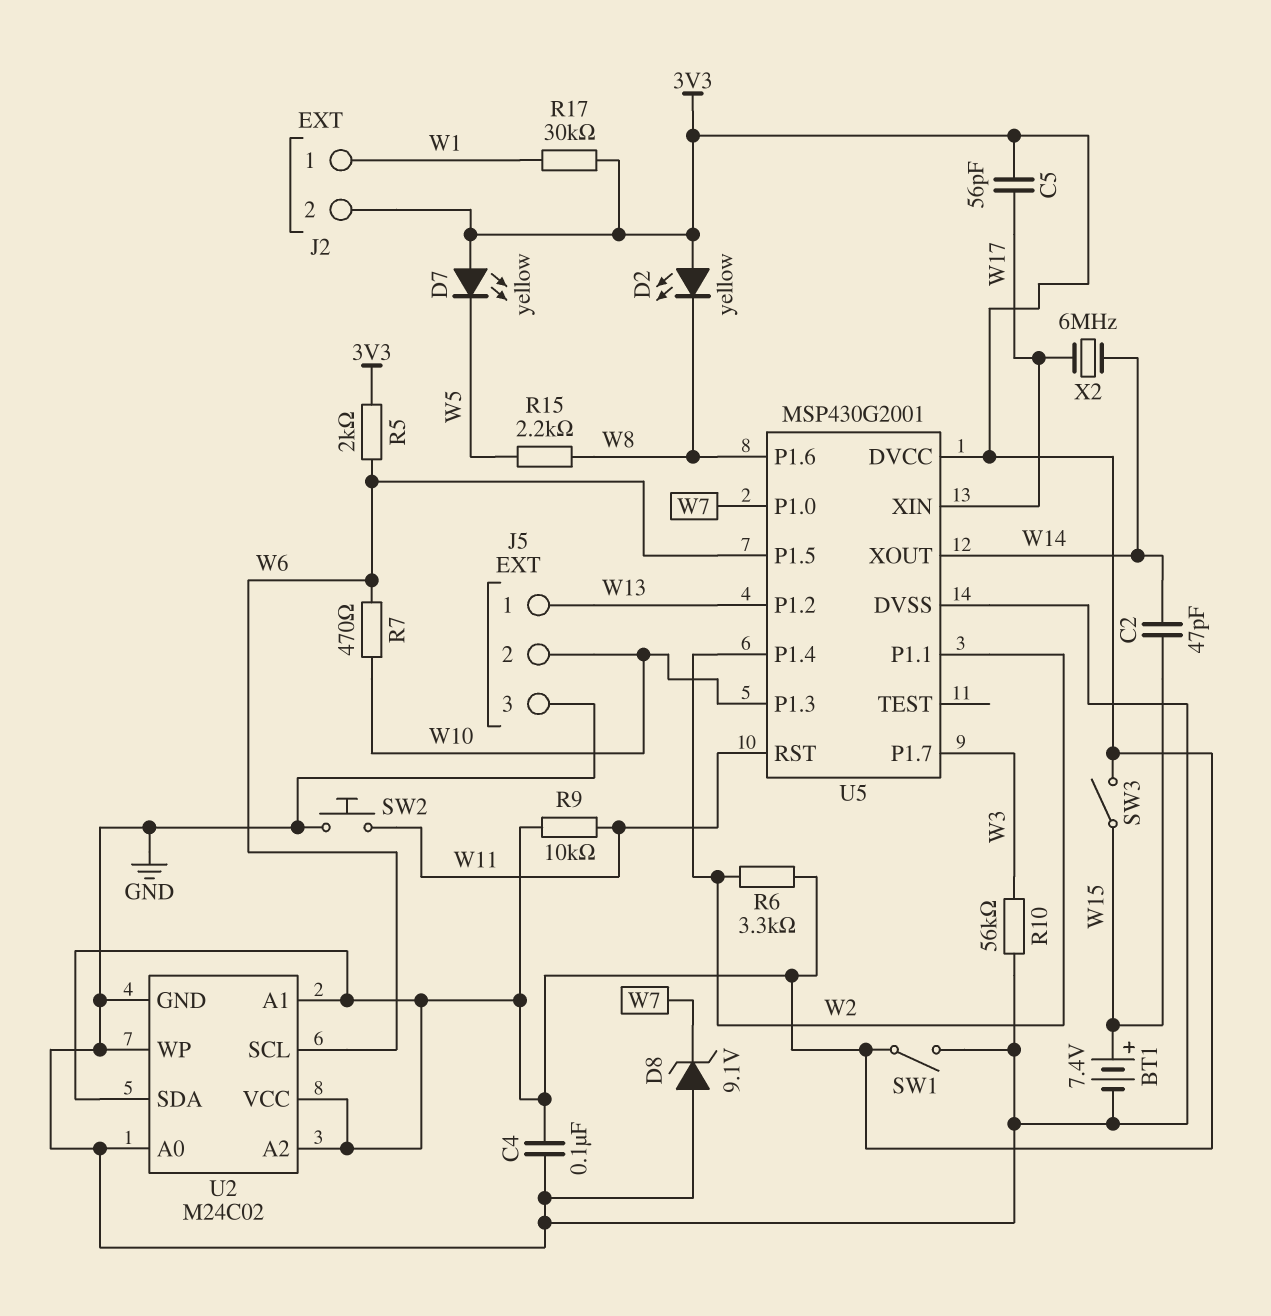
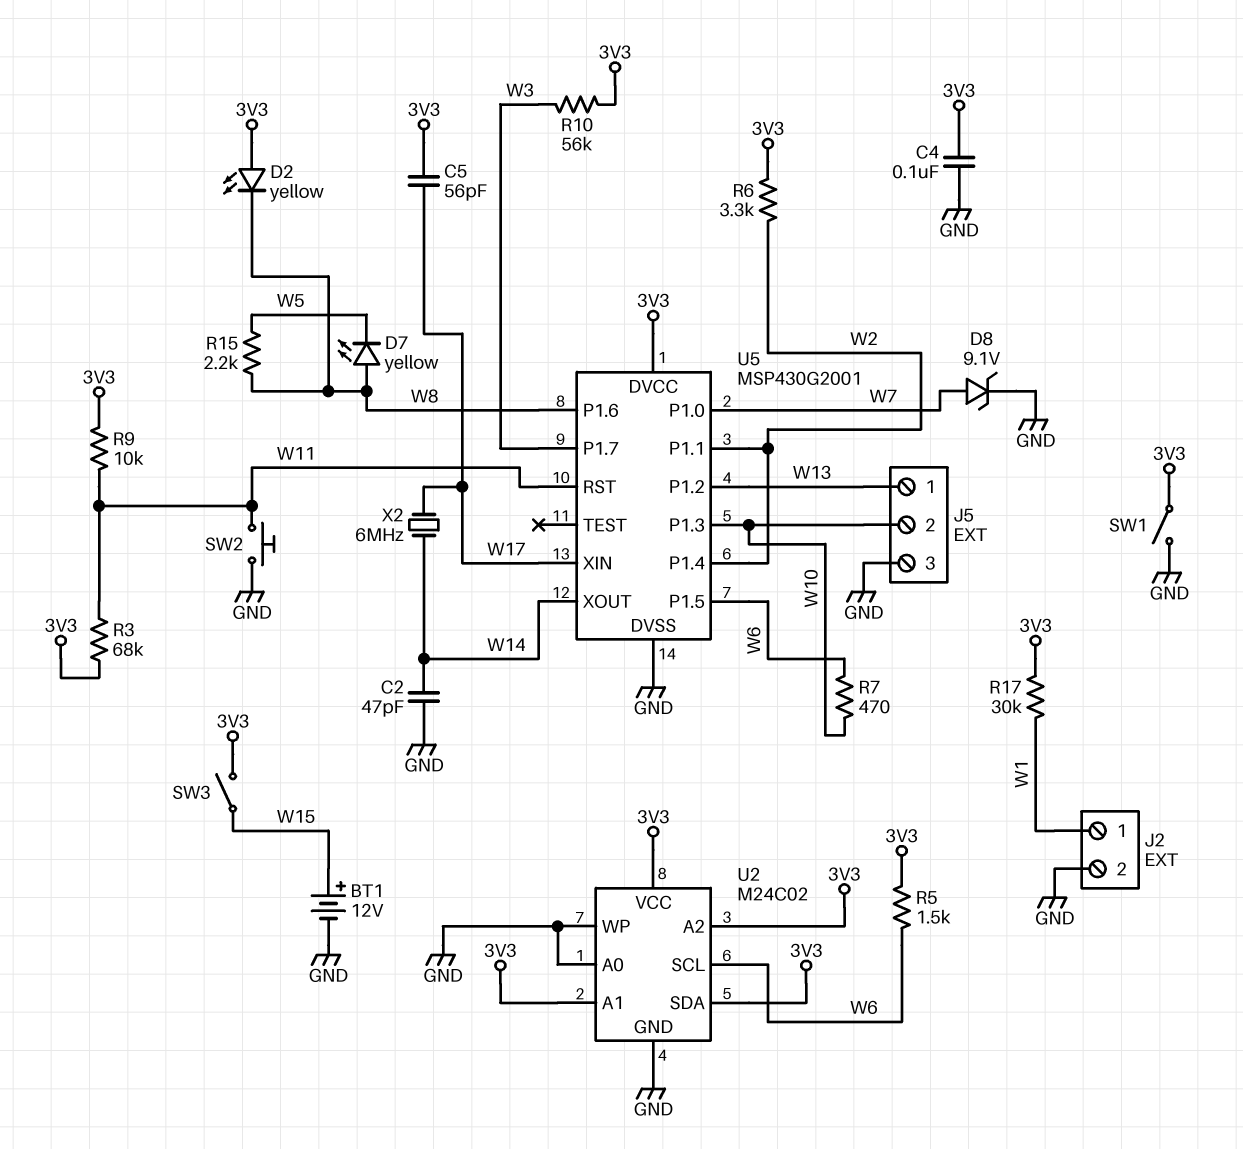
BT1: 7.4V (plus W15, minus GND) -> 12V (plus W15, minus GND)
C2: 47pF (W14, W15) -> 47pF (GND, W14)
D7: LED yellow (A 3V3, K W5) -> LED yellow (A W8, K W5)
D8: zener 9.1V (A GND, K W7) -> zener 9.1V (A W7, K GND)
J2 pin 2: 3V3 -> GND
R3: none -> 68k (3V3, W11)
R5: 2k (3V3, W6) -> 1.5k (3V3, W6)
R10: 56k (GND, W3) -> 56k (3V3, W3)

